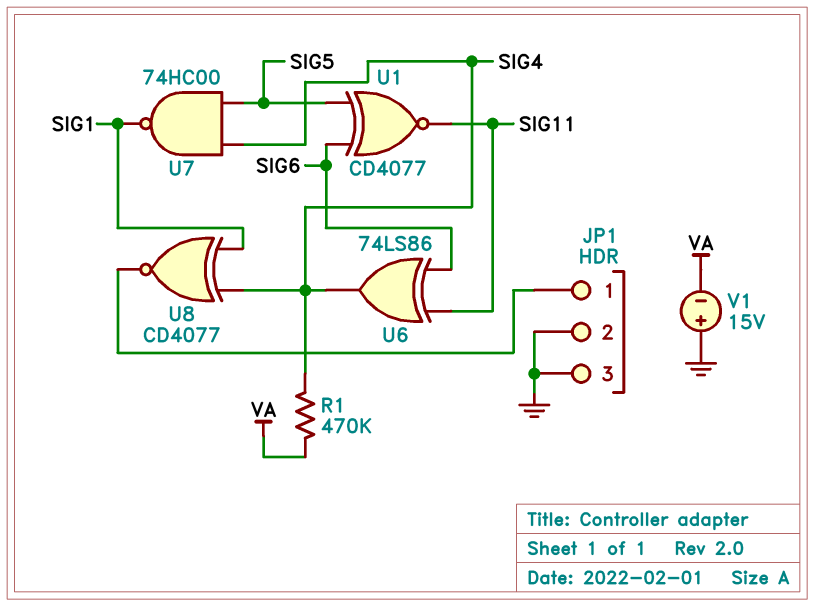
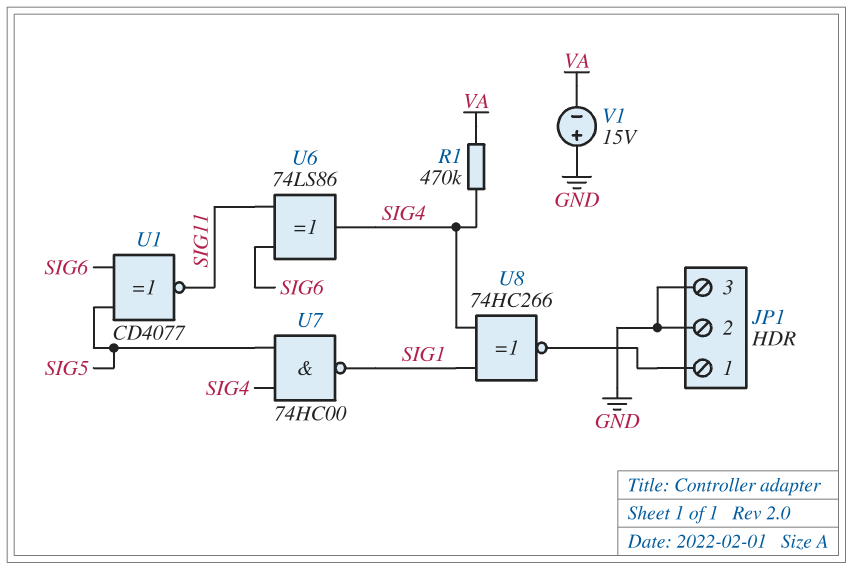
U8: XNOR CD4077 (in SIG1, in SIG4, out JP1/1) -> XNOR 74HC266 (in SIG1, in SIG4, out JP1/1)

